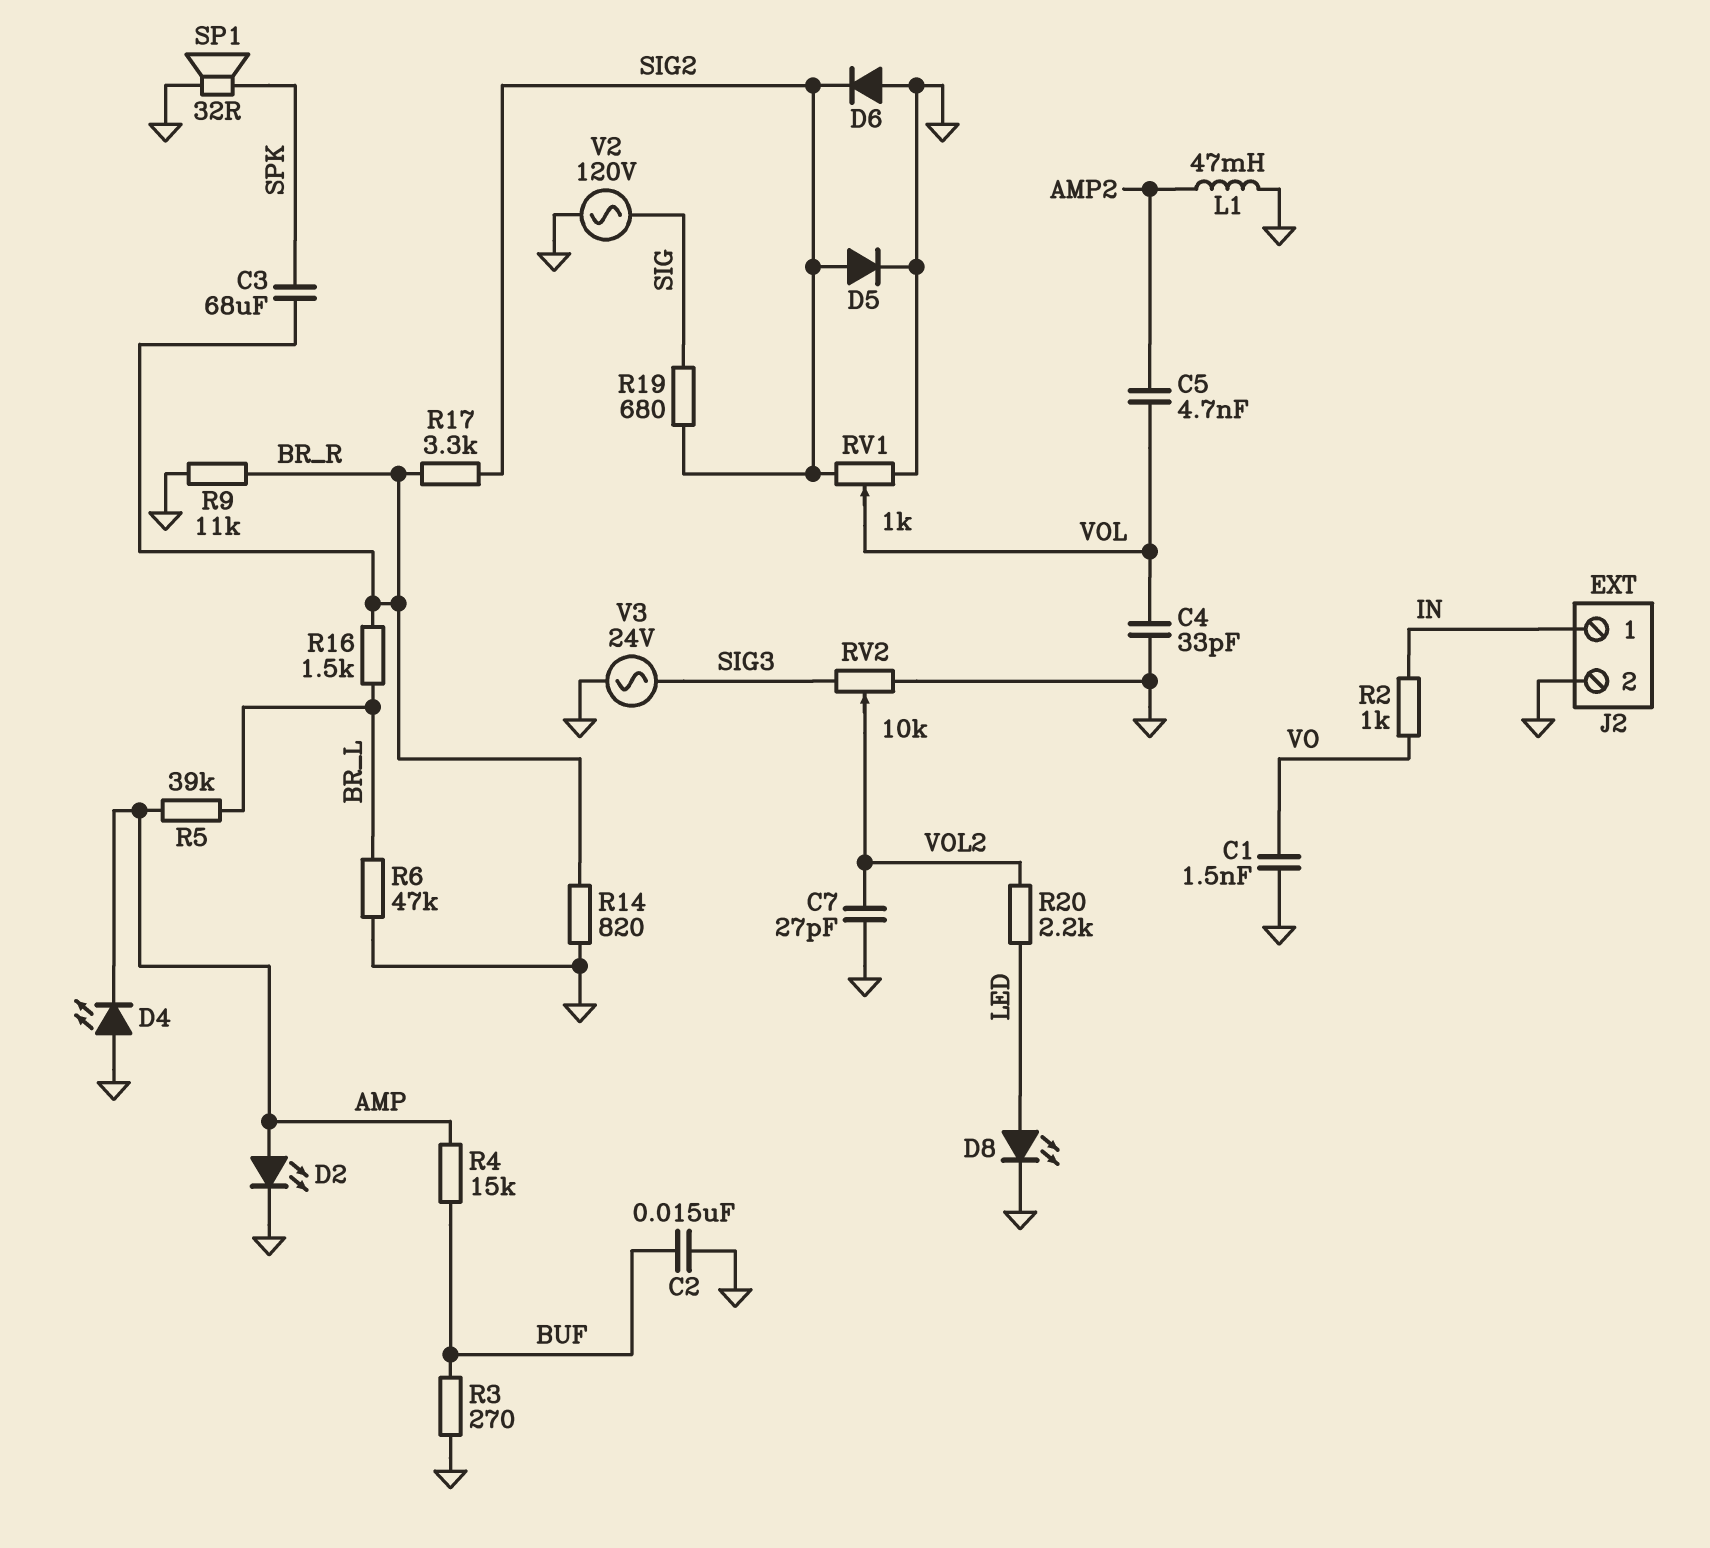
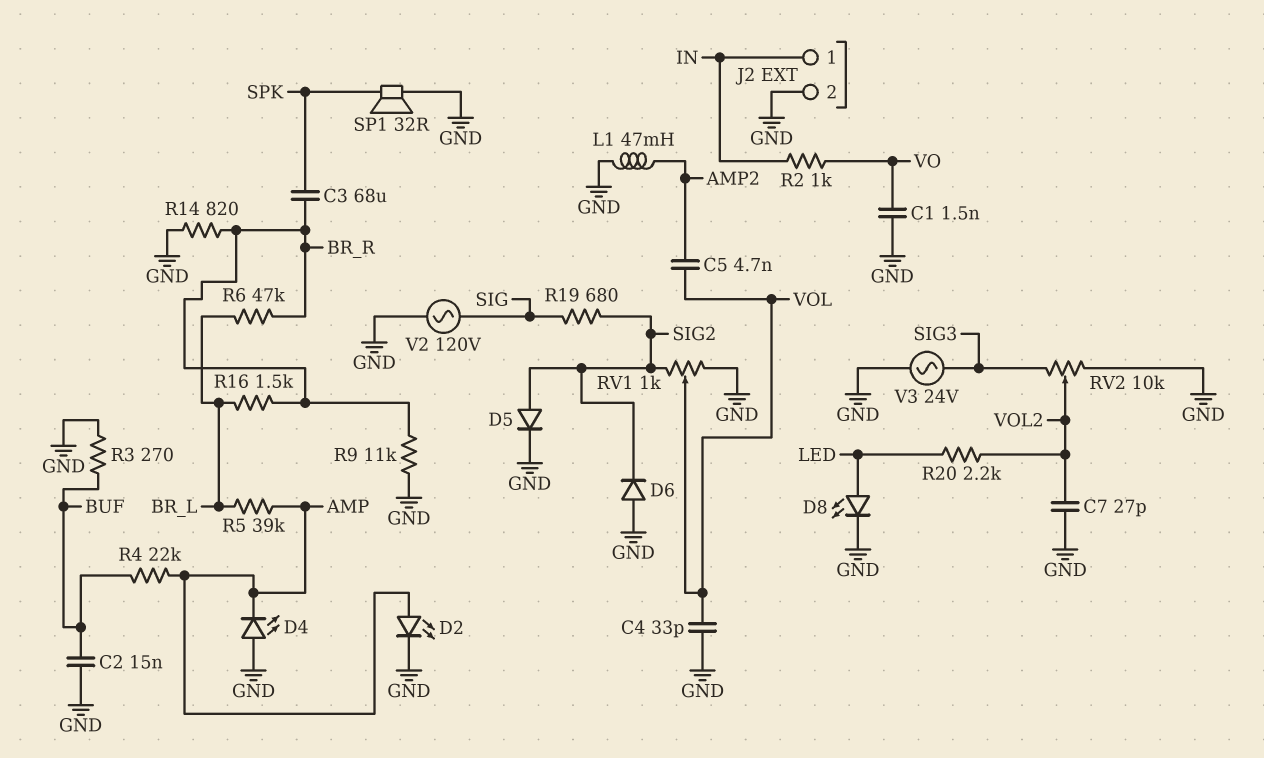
R4: 15k (AMP, BUF) -> 22k (AMP, BUF)
R6: 47k (BR_L, GND) -> 47k (BR_L, BR_R)
R17: 3.3k (BR_R, SIG2) -> none

